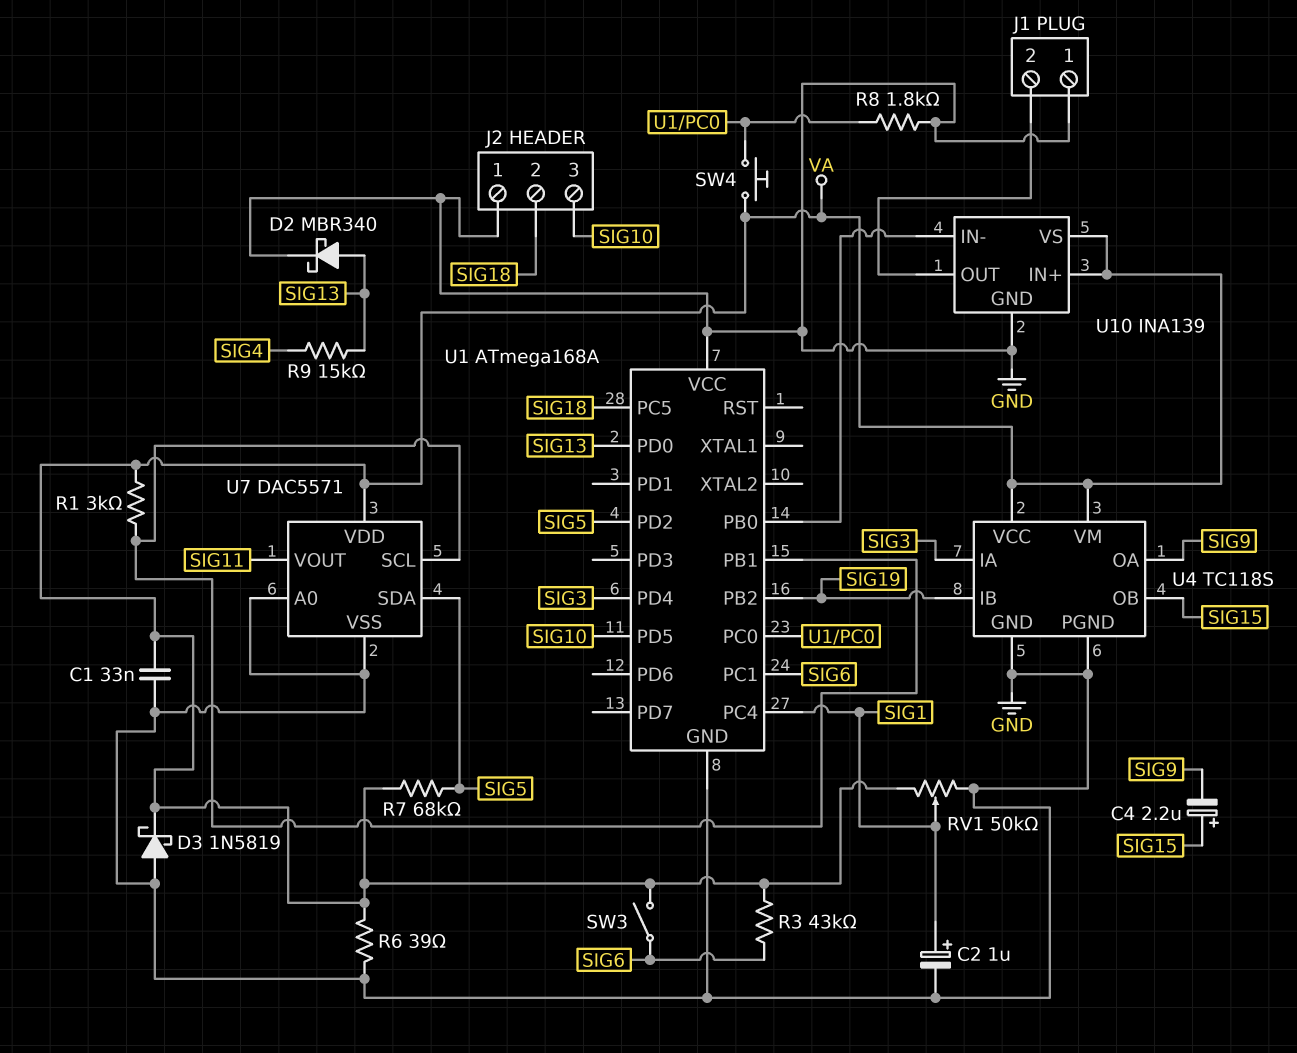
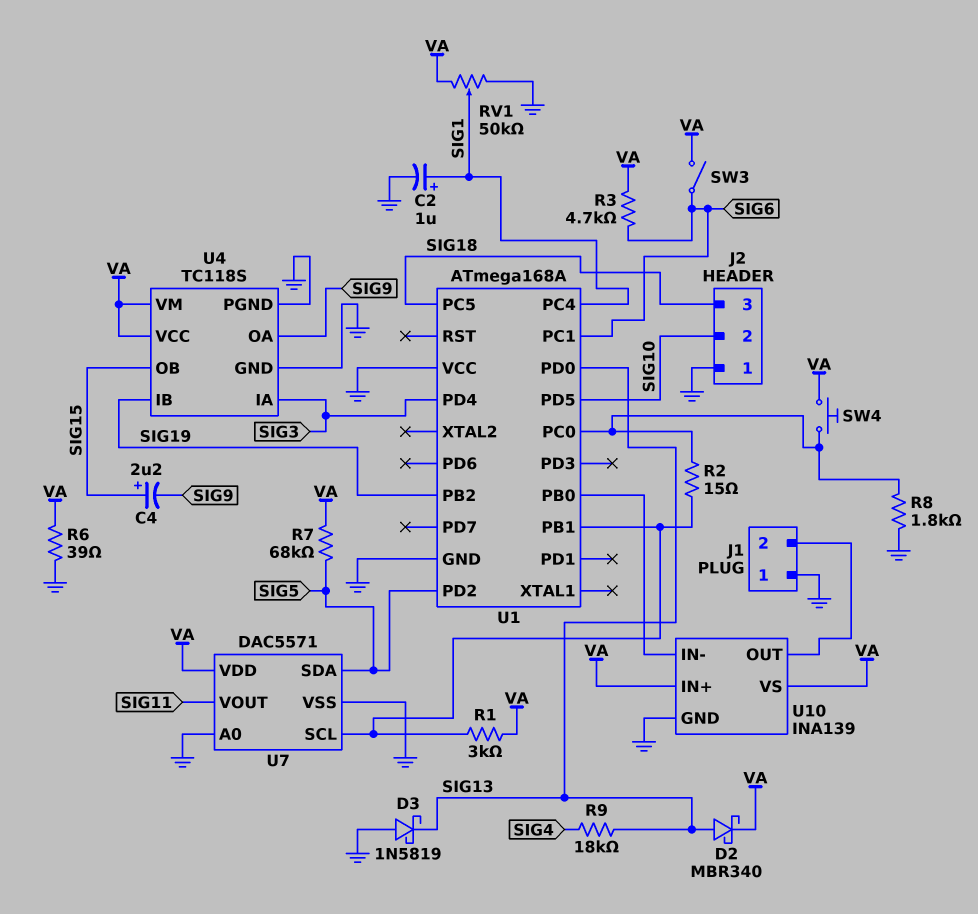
C1: 33nF (GND, VA) -> none
D2: schottky MBR340 (A SIG13, K GND) -> schottky MBR340 (A SIG13, K VA)
D3: schottky 1N5819 (A GND, K VA) -> schottky 1N5819 (A GND, K SIG13)
J2 pin 2: SIG18 -> SIG10
J2 pin 3: SIG10 -> SIG18
R2: none -> 15 (U1/PB1, U1/PC0)
R3: 43k (SIG6, VA) -> 4.7k (SIG6, VA)
R9: 15k (SIG4, SIG13) -> 18k (SIG4, SIG13)

